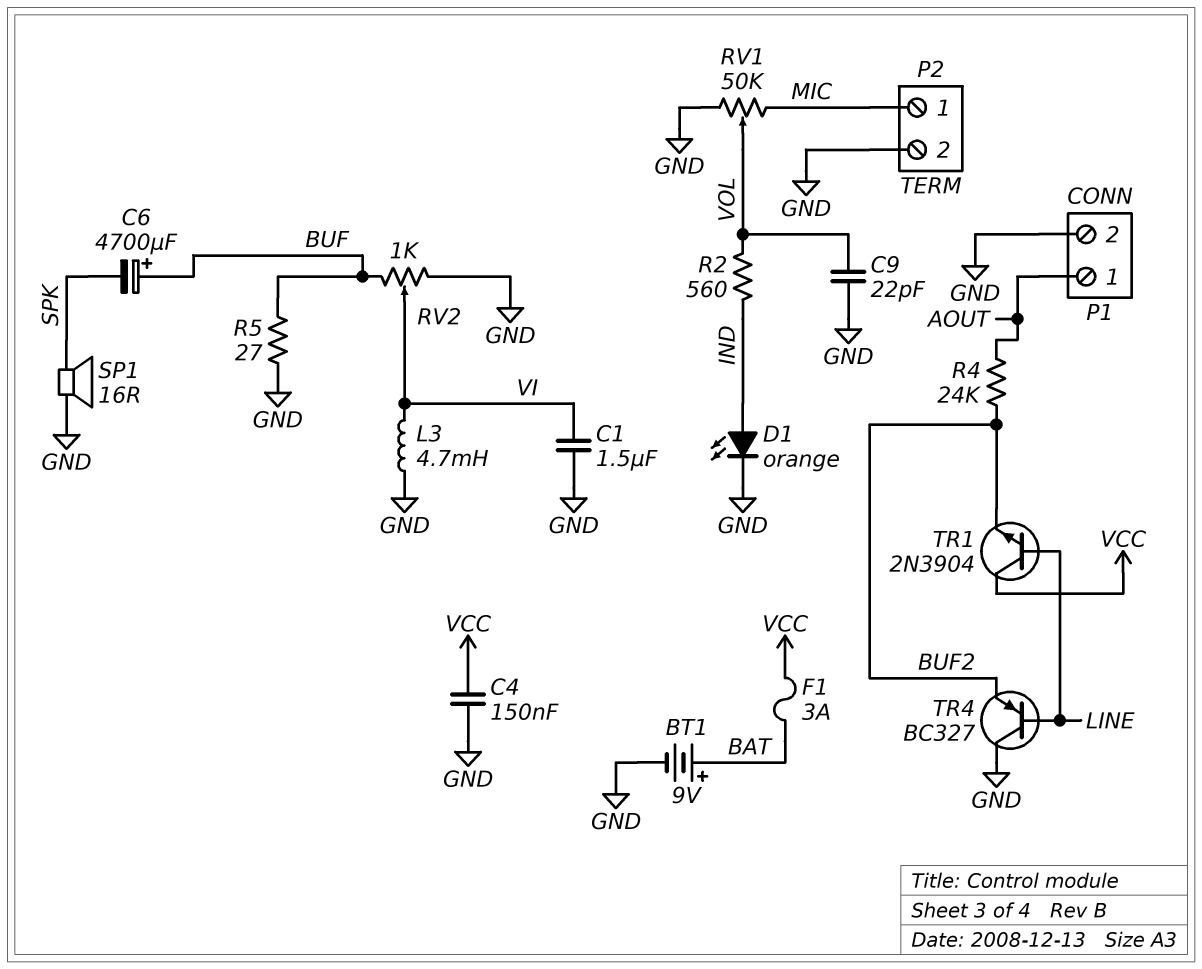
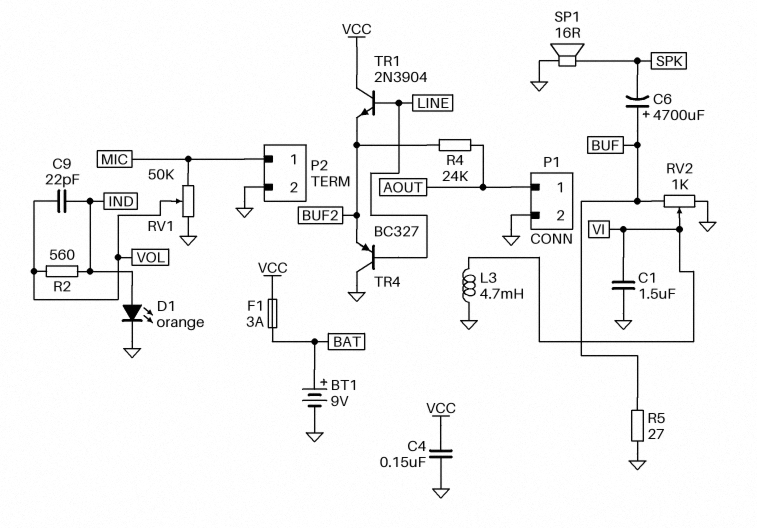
C9: 22pF (GND, VOL) -> 22pF (IND, VOL)

